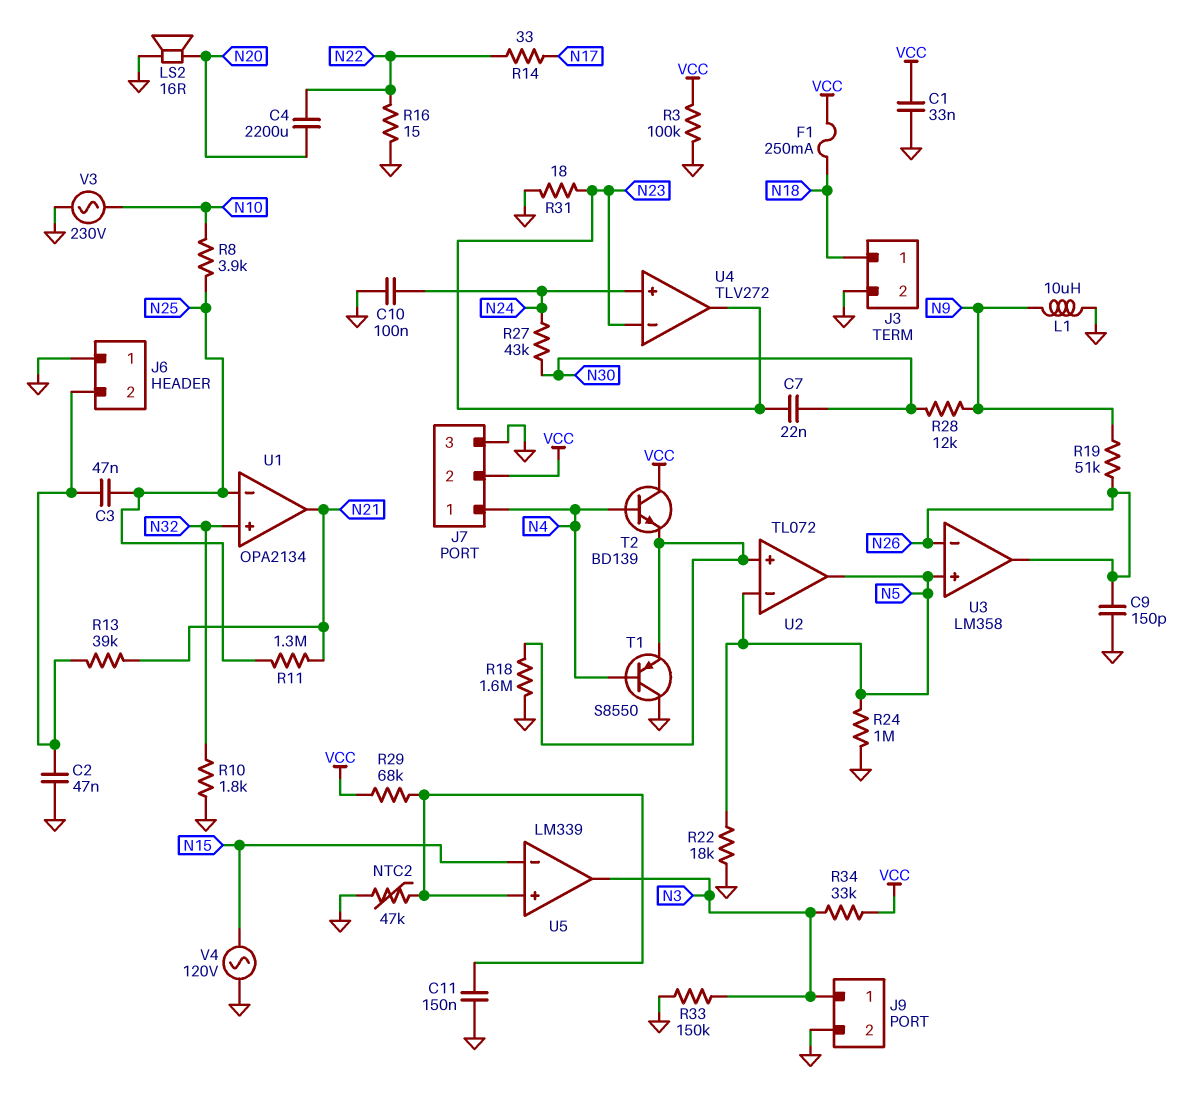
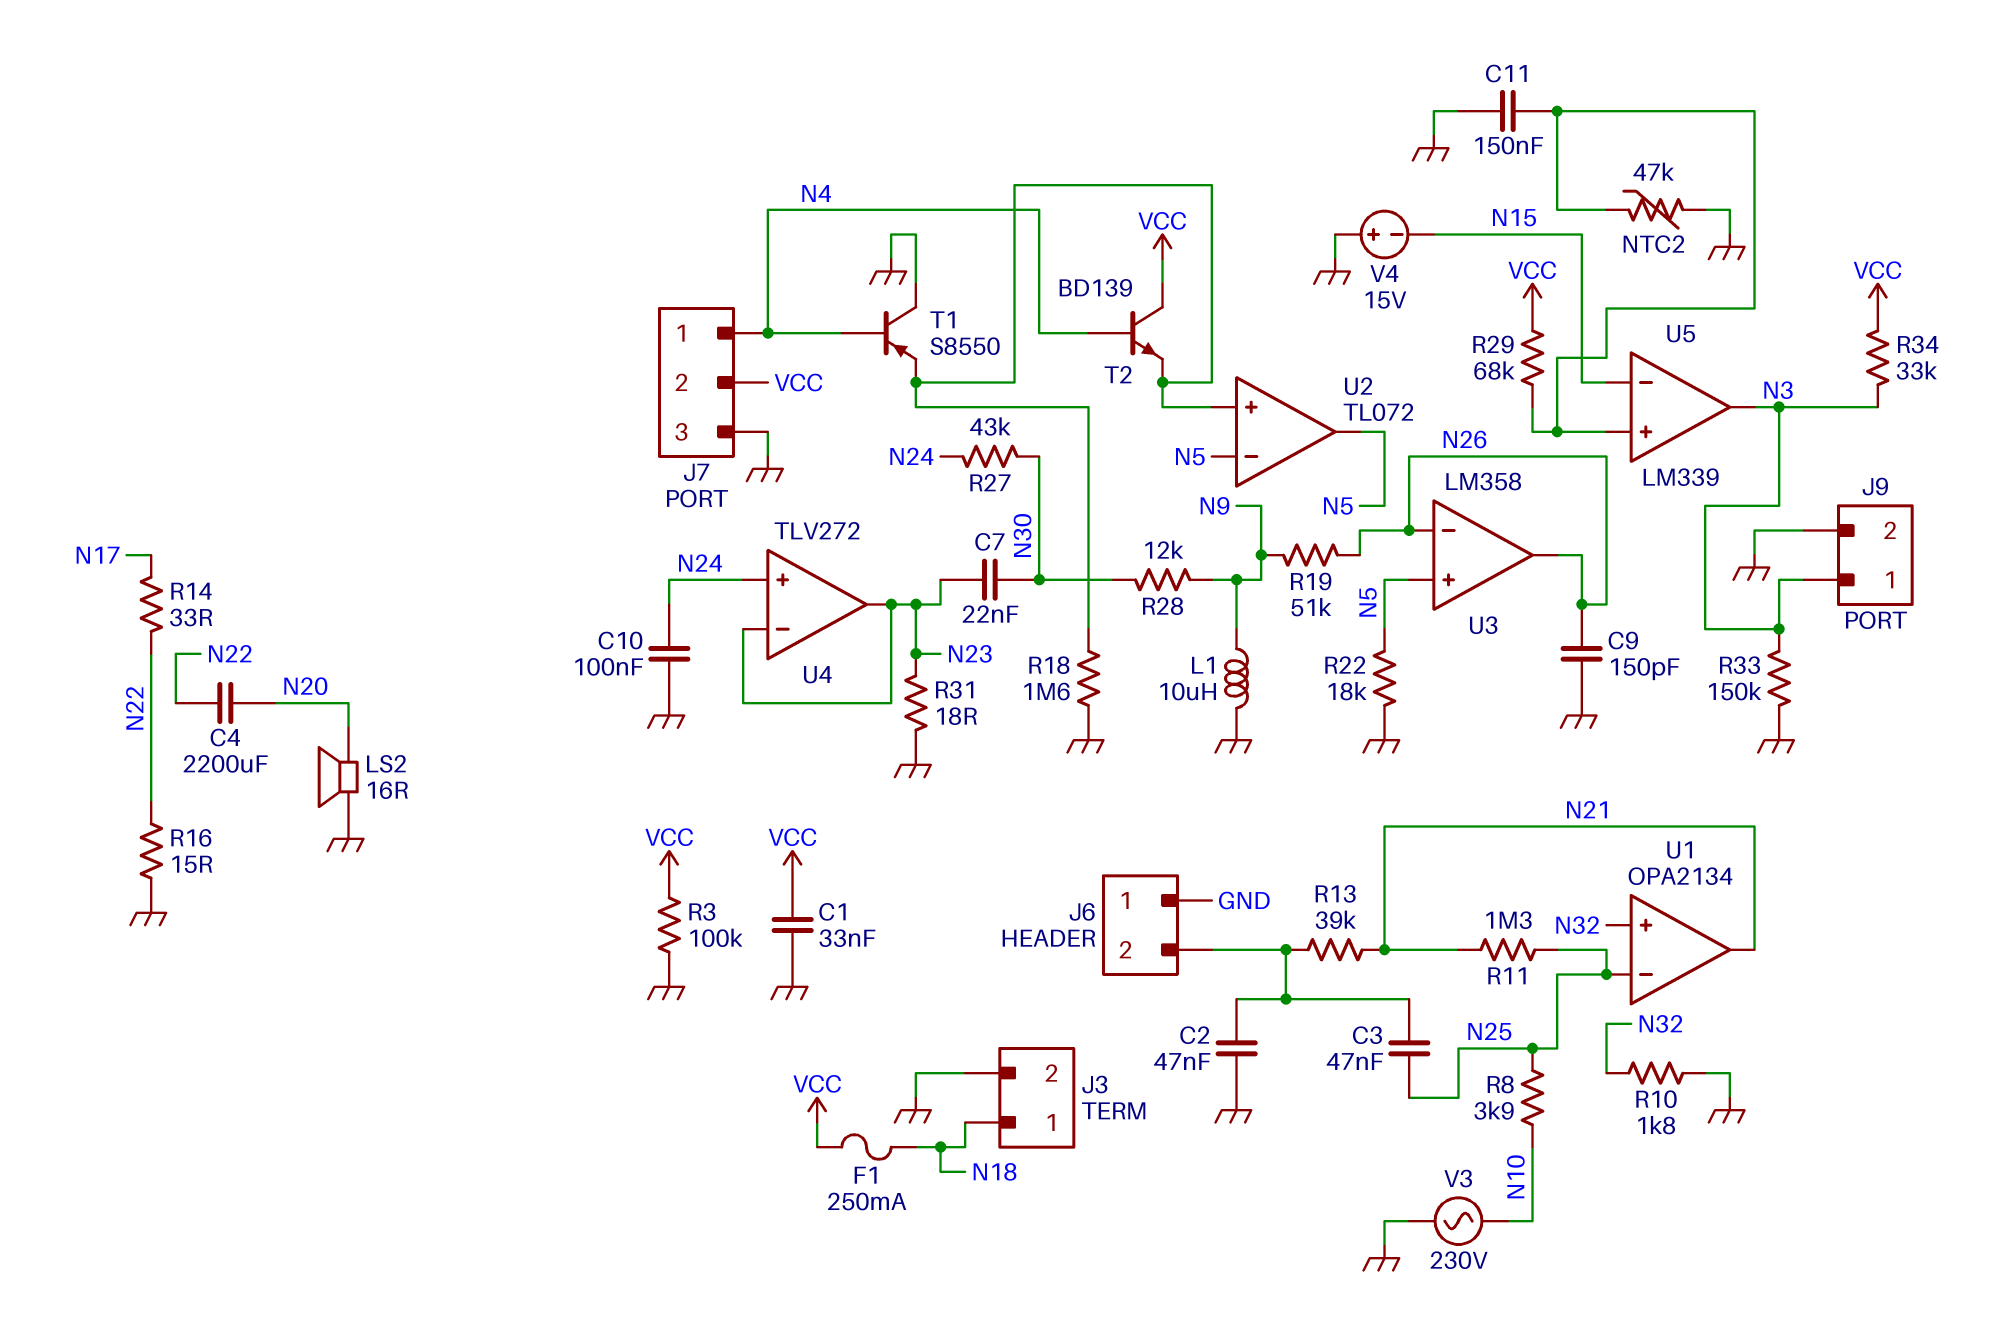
R24: 1M (GND, N5) -> none
V4: AC 120V (GND, N15) -> 15V (plus GND, minus N15)

